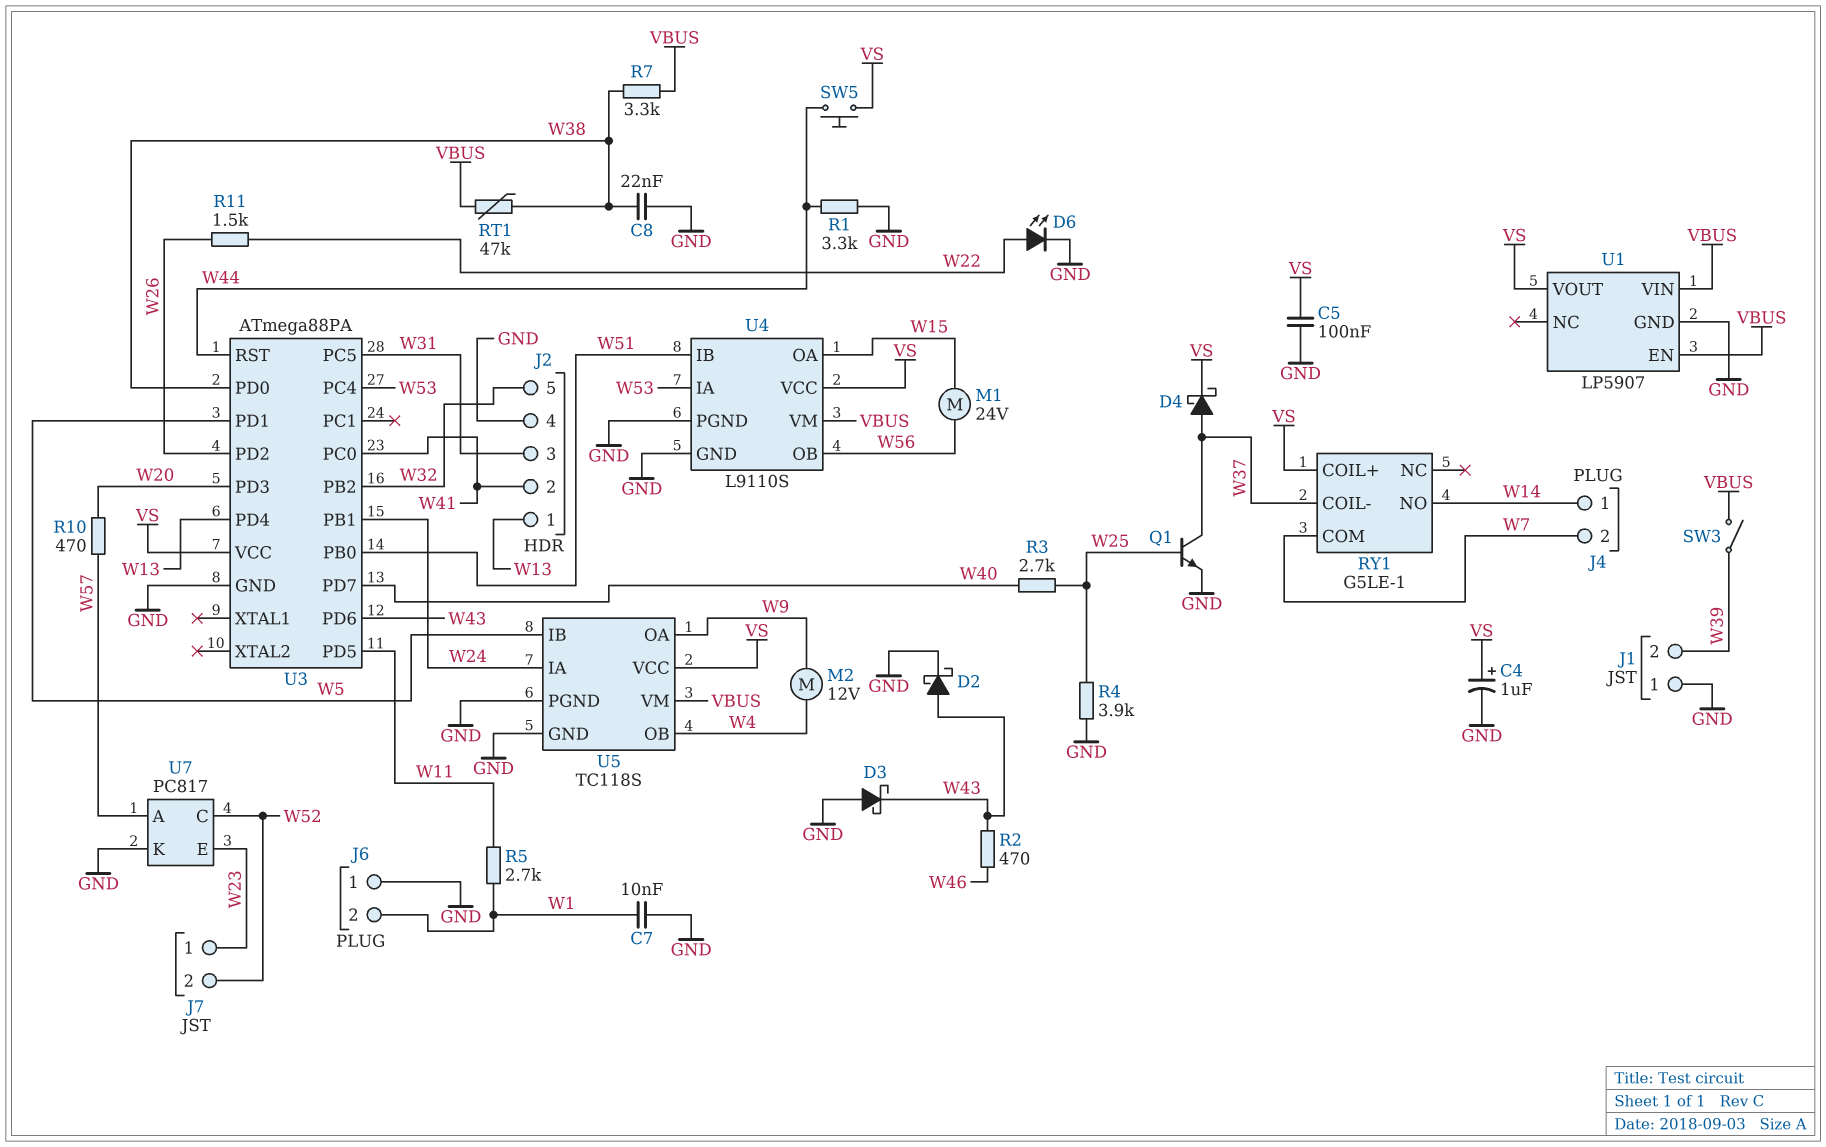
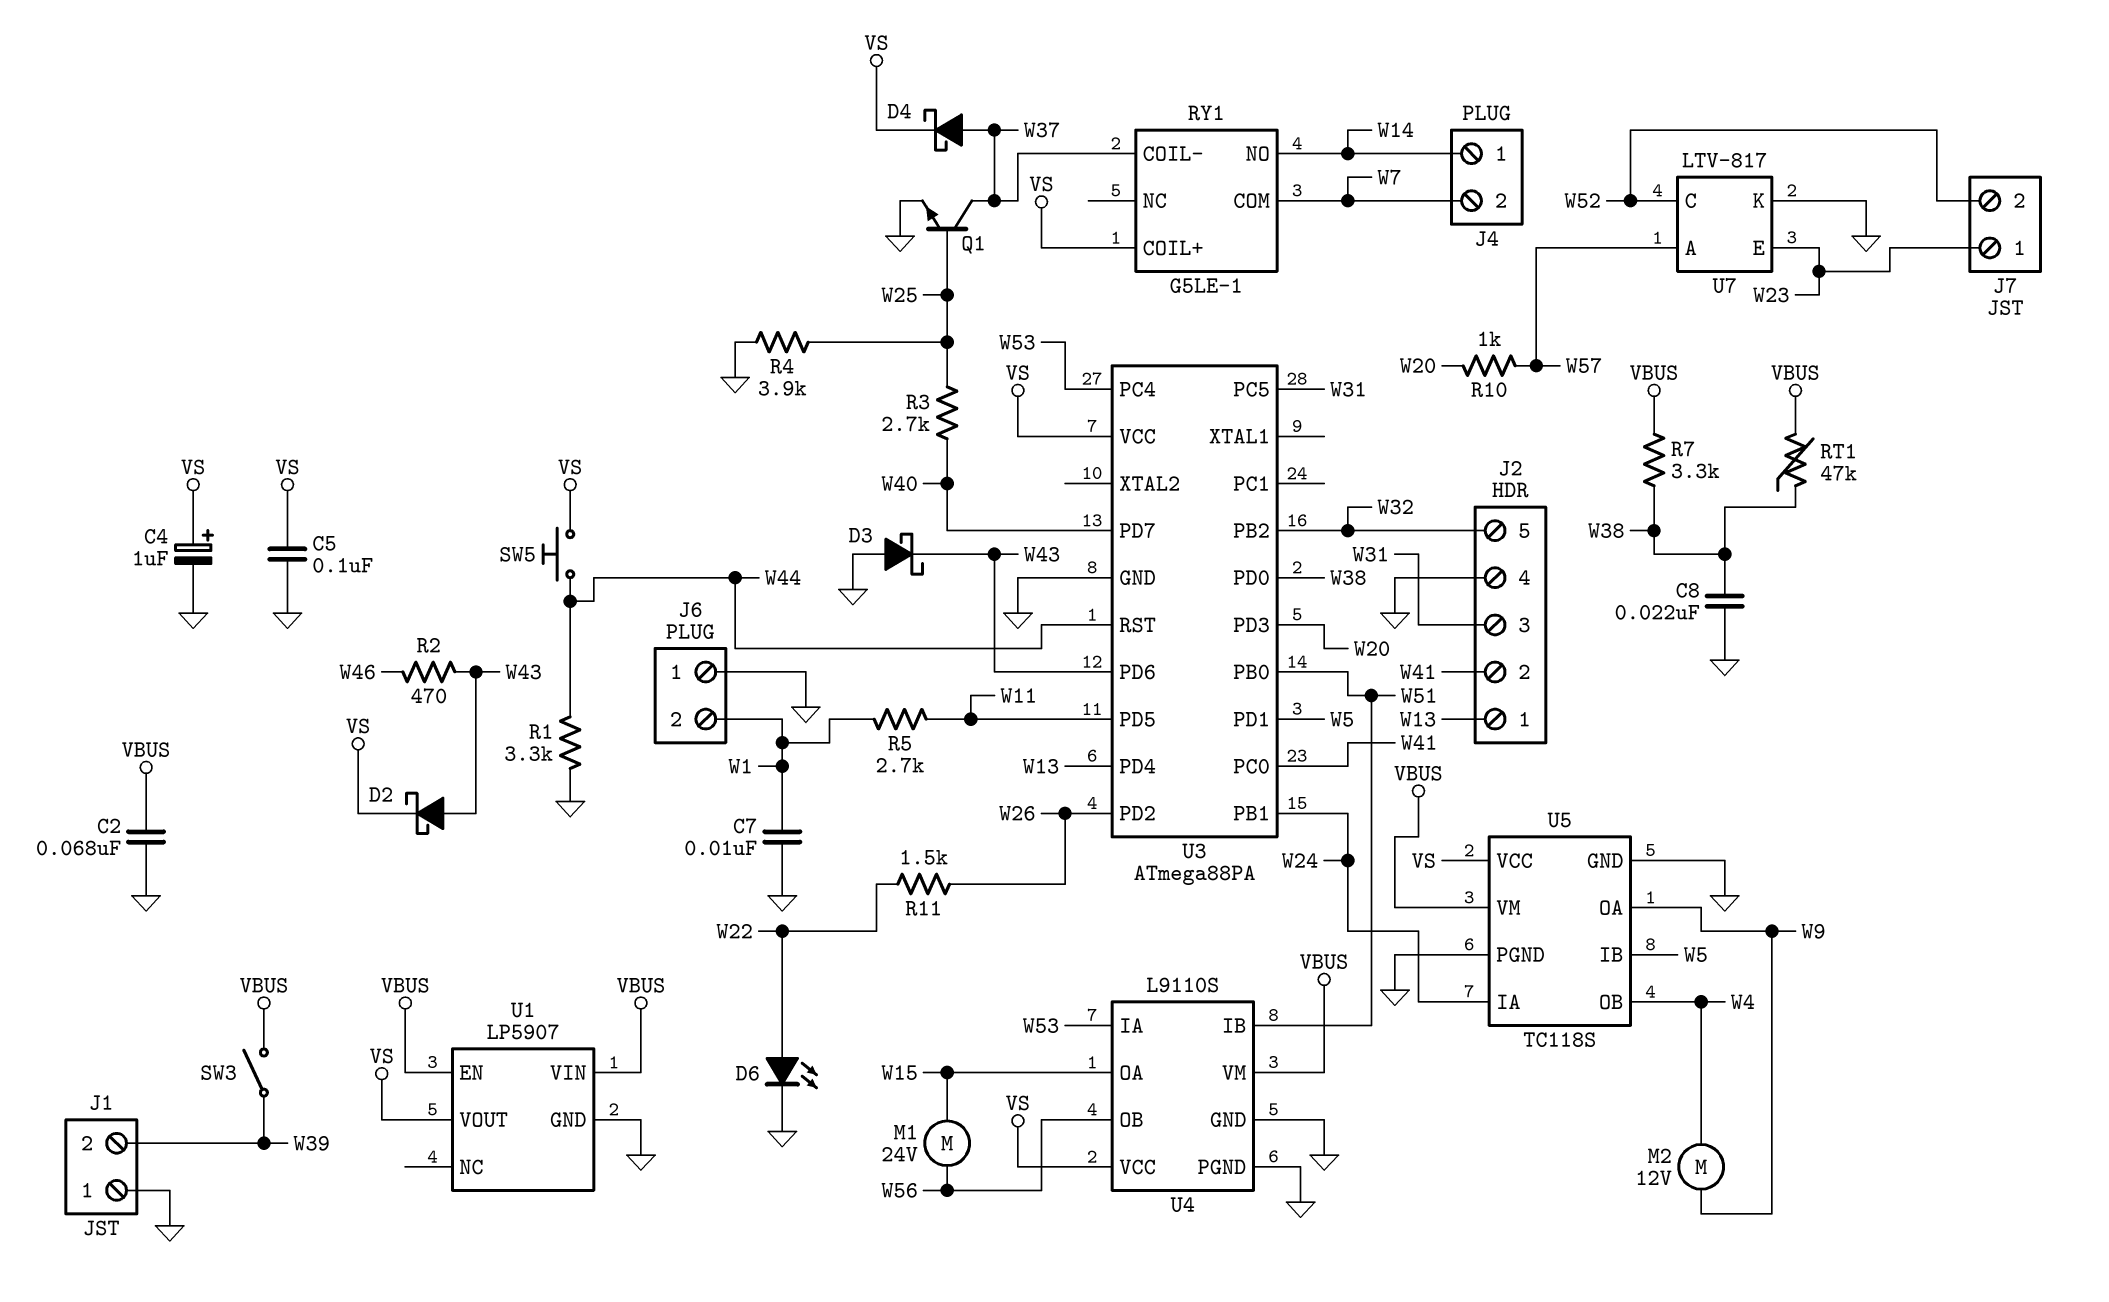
C2: none -> 68nF (GND, VBUS)
D2: schottky (A W43, K GND) -> schottky (A W43, K VS)
R10: 470 (W20, W57) -> 1k (W20, W57)
U7: PC817 -> LTV-817

